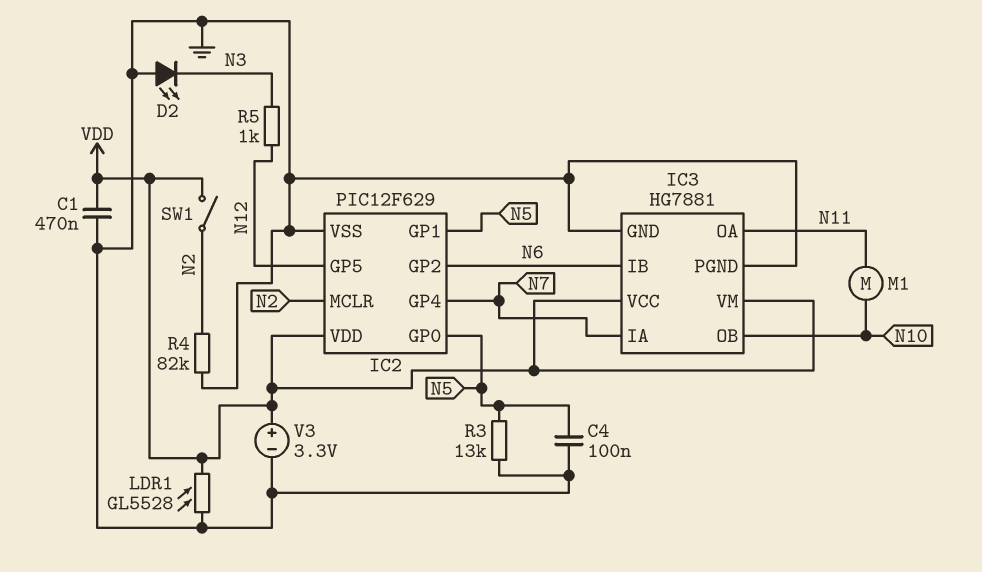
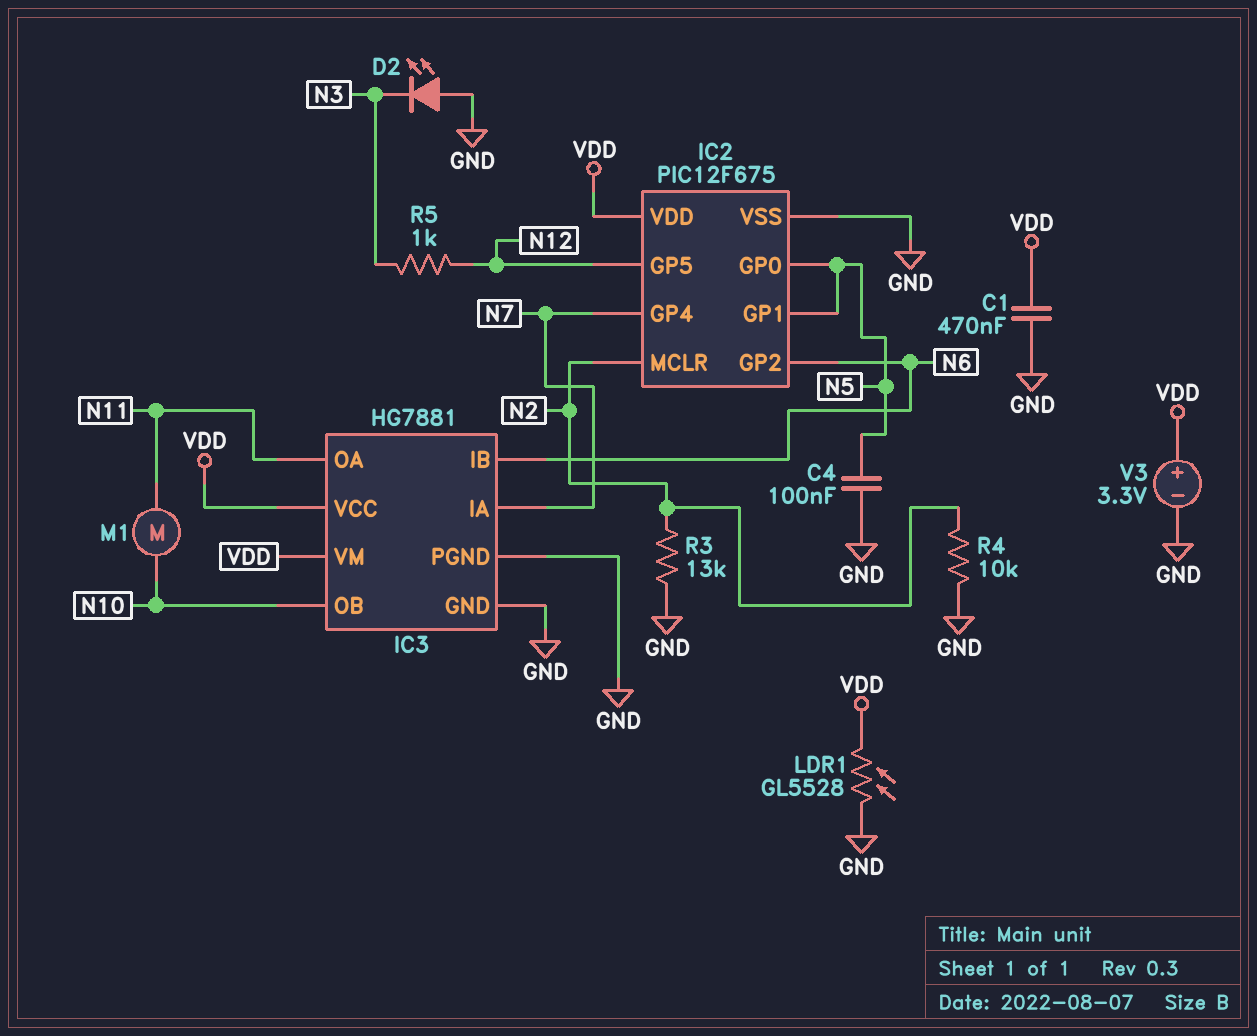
IC2: PIC12F629 -> PIC12F675
R3: 13k (GND, N5) -> 13k (GND, N2)
R4: 82k (GND, N2) -> 10k (GND, N2)
SW1: switch (N2, VDD) -> none

